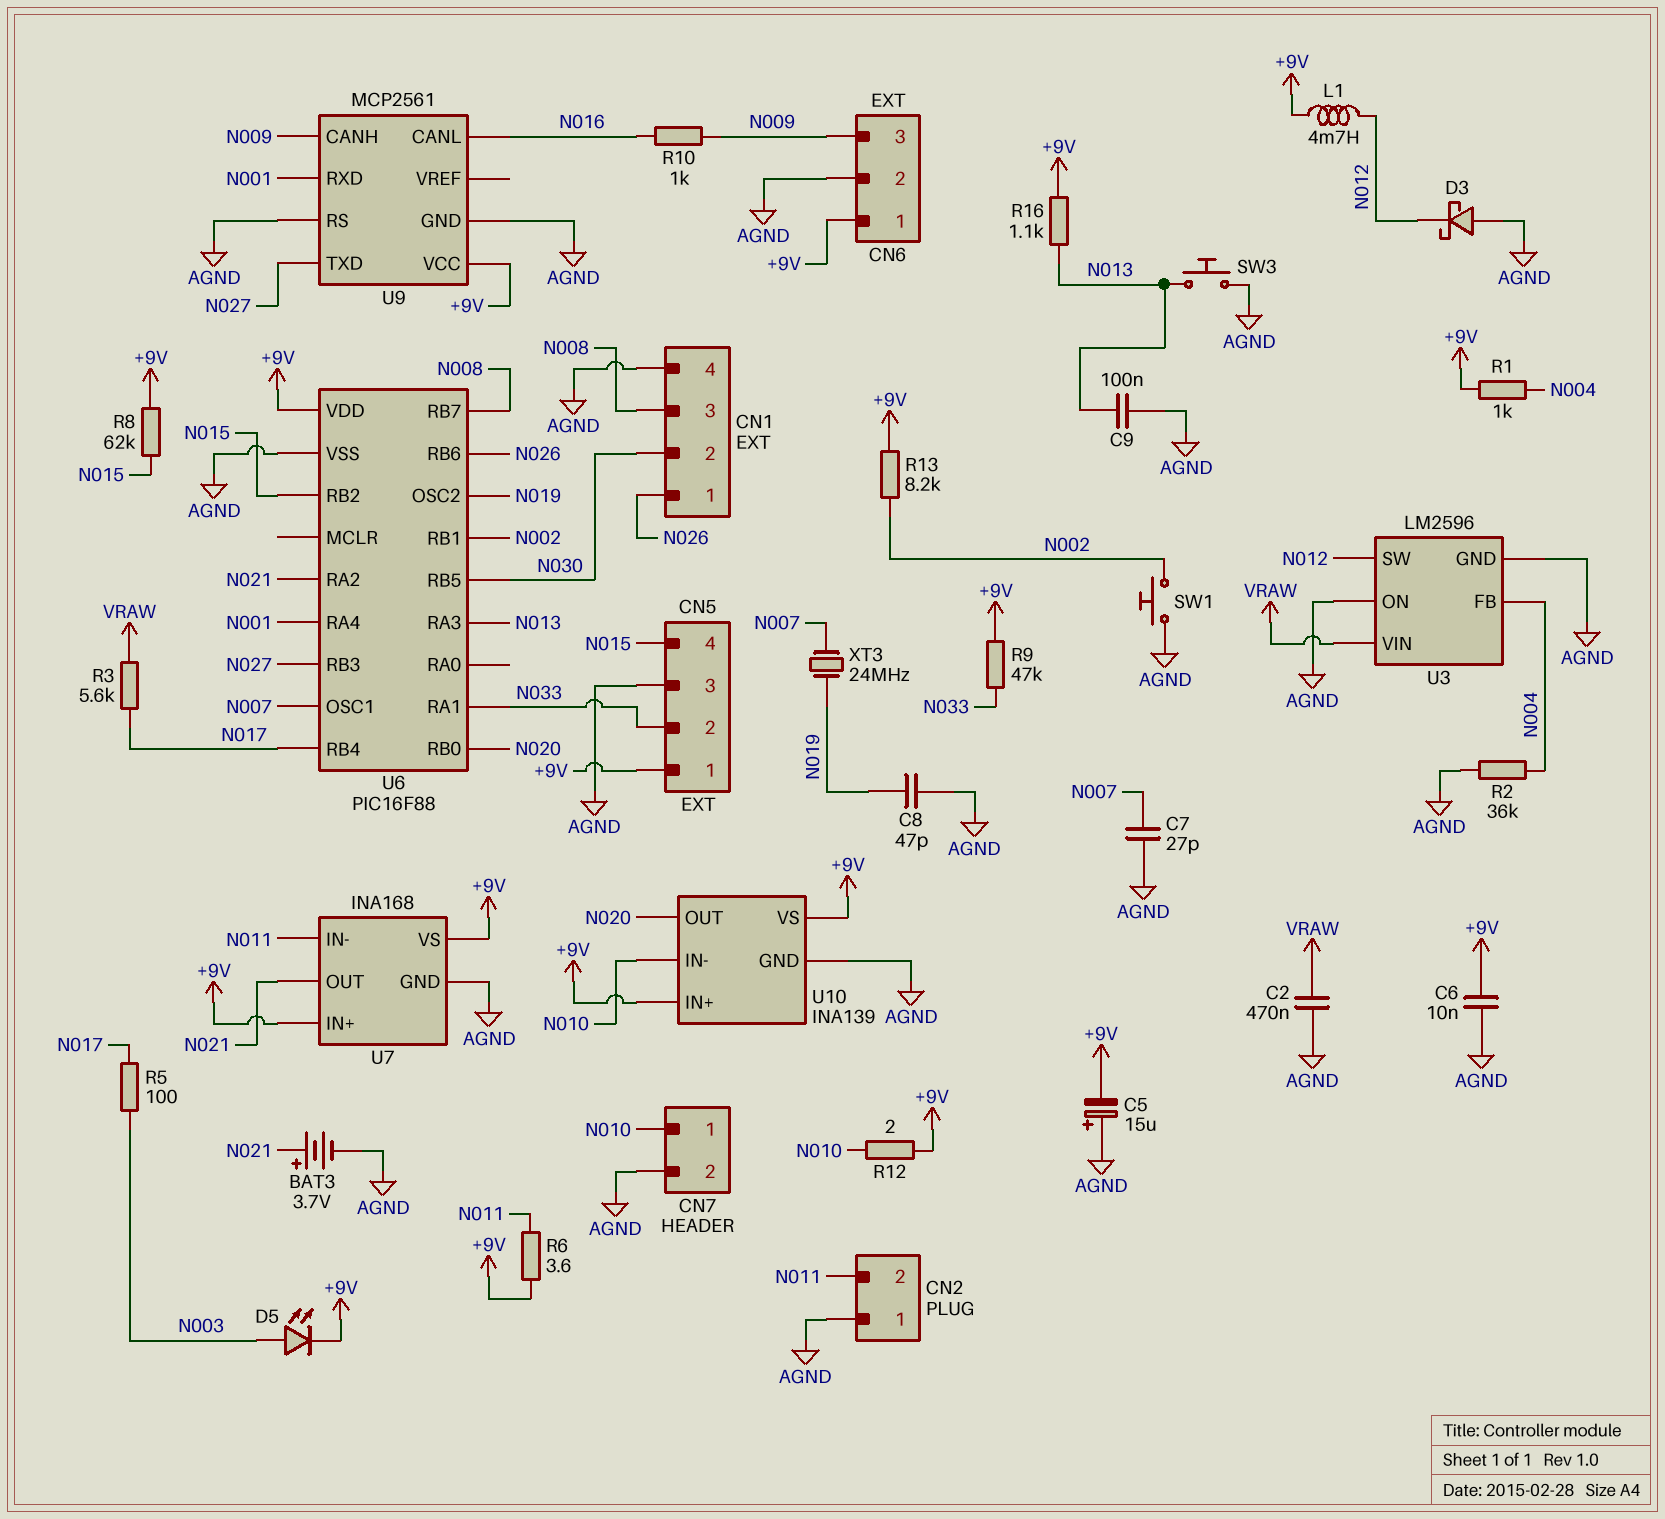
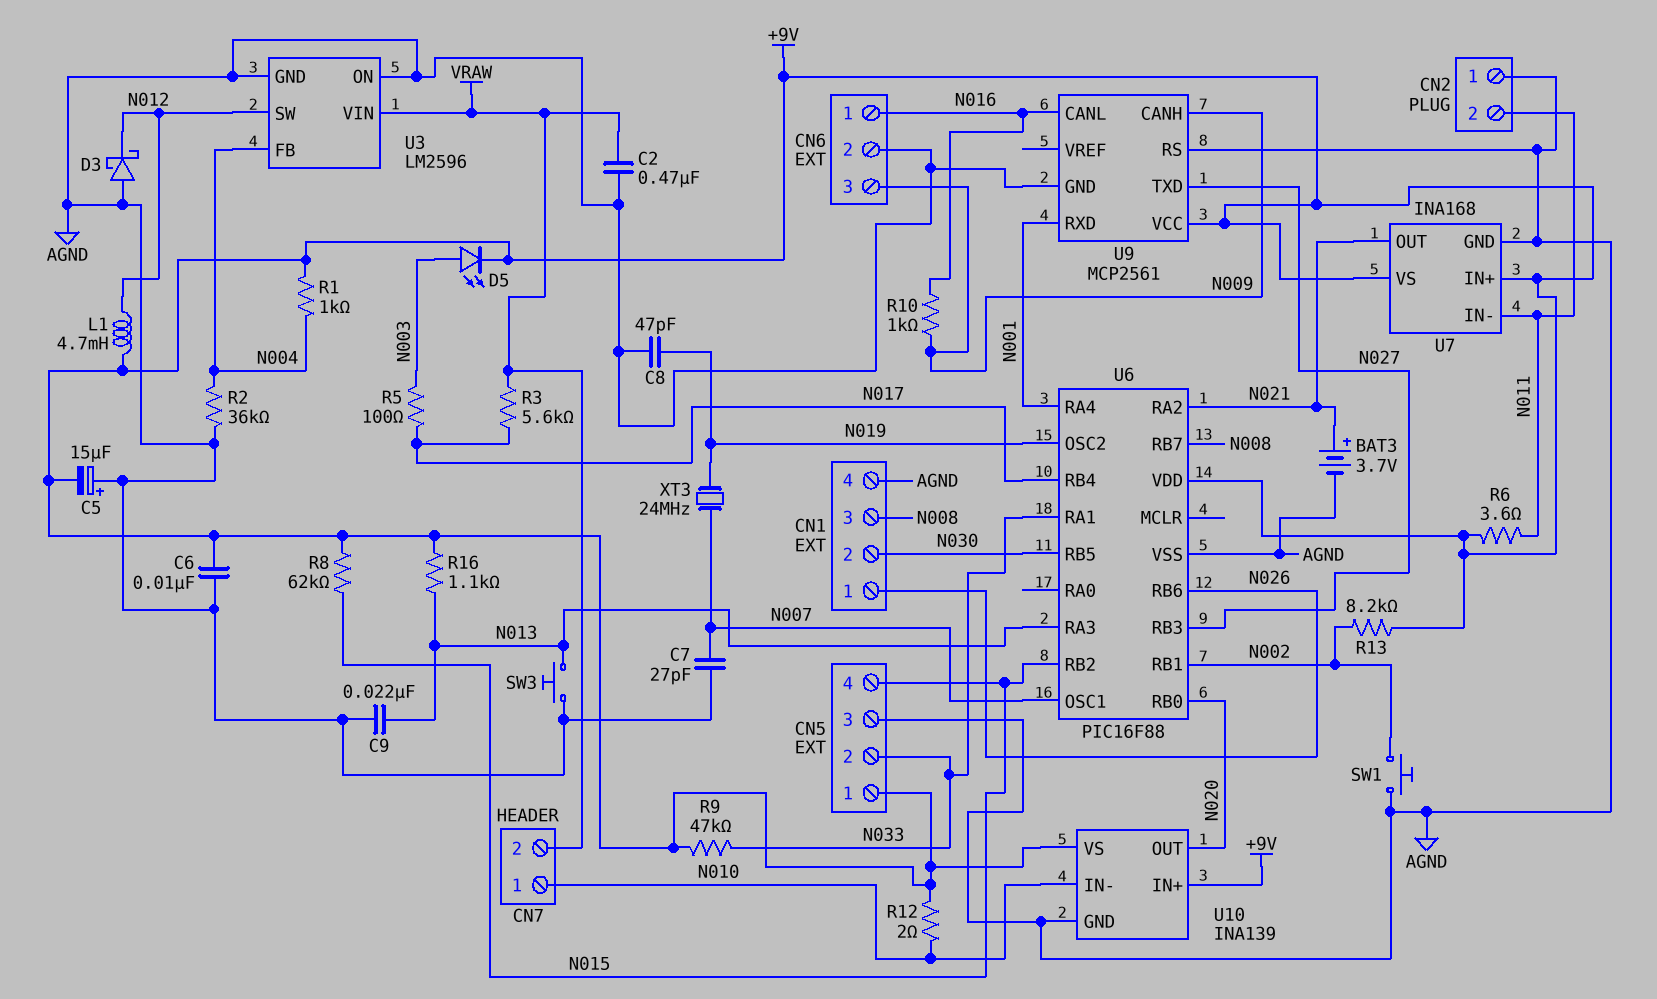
C9: 100nF (AGND, N013) -> 22nF (AGND, N013)
CN6 pin 1: +9V -> N016
CN7 pin 2: AGND -> VRAW

